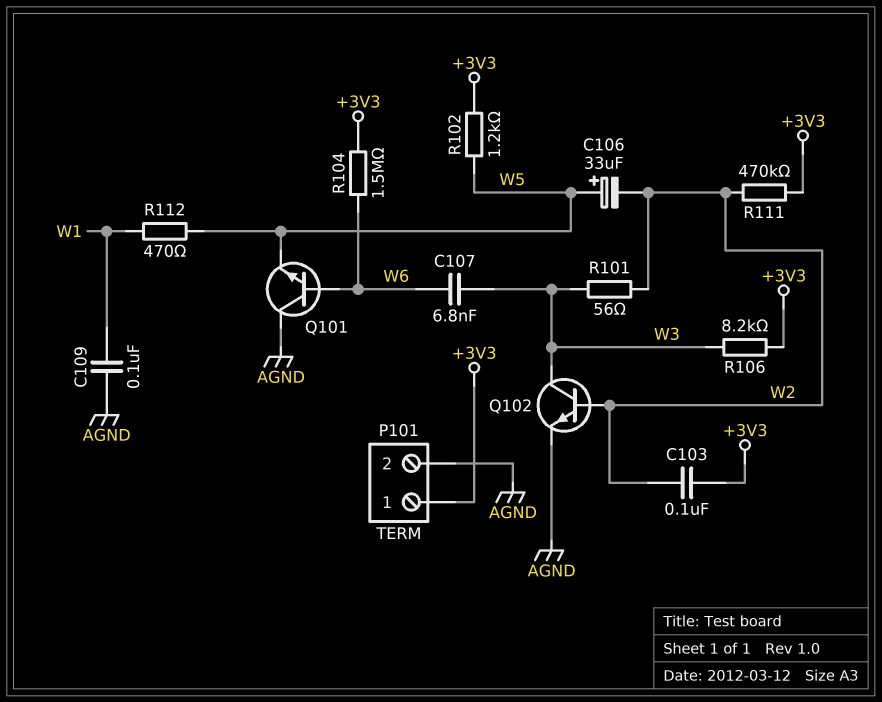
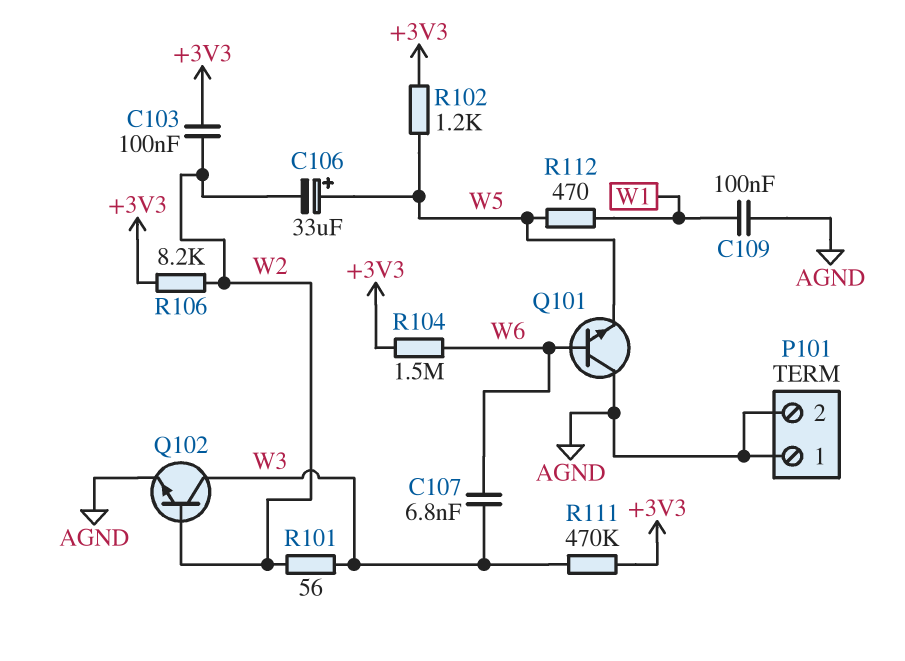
P101 pin 1: +3V3 -> AGND
R106: 8.2k (+3V3, W3) -> 8.2k (+3V3, W2)
R111: 470k (+3V3, W2) -> 470k (+3V3, W3)

